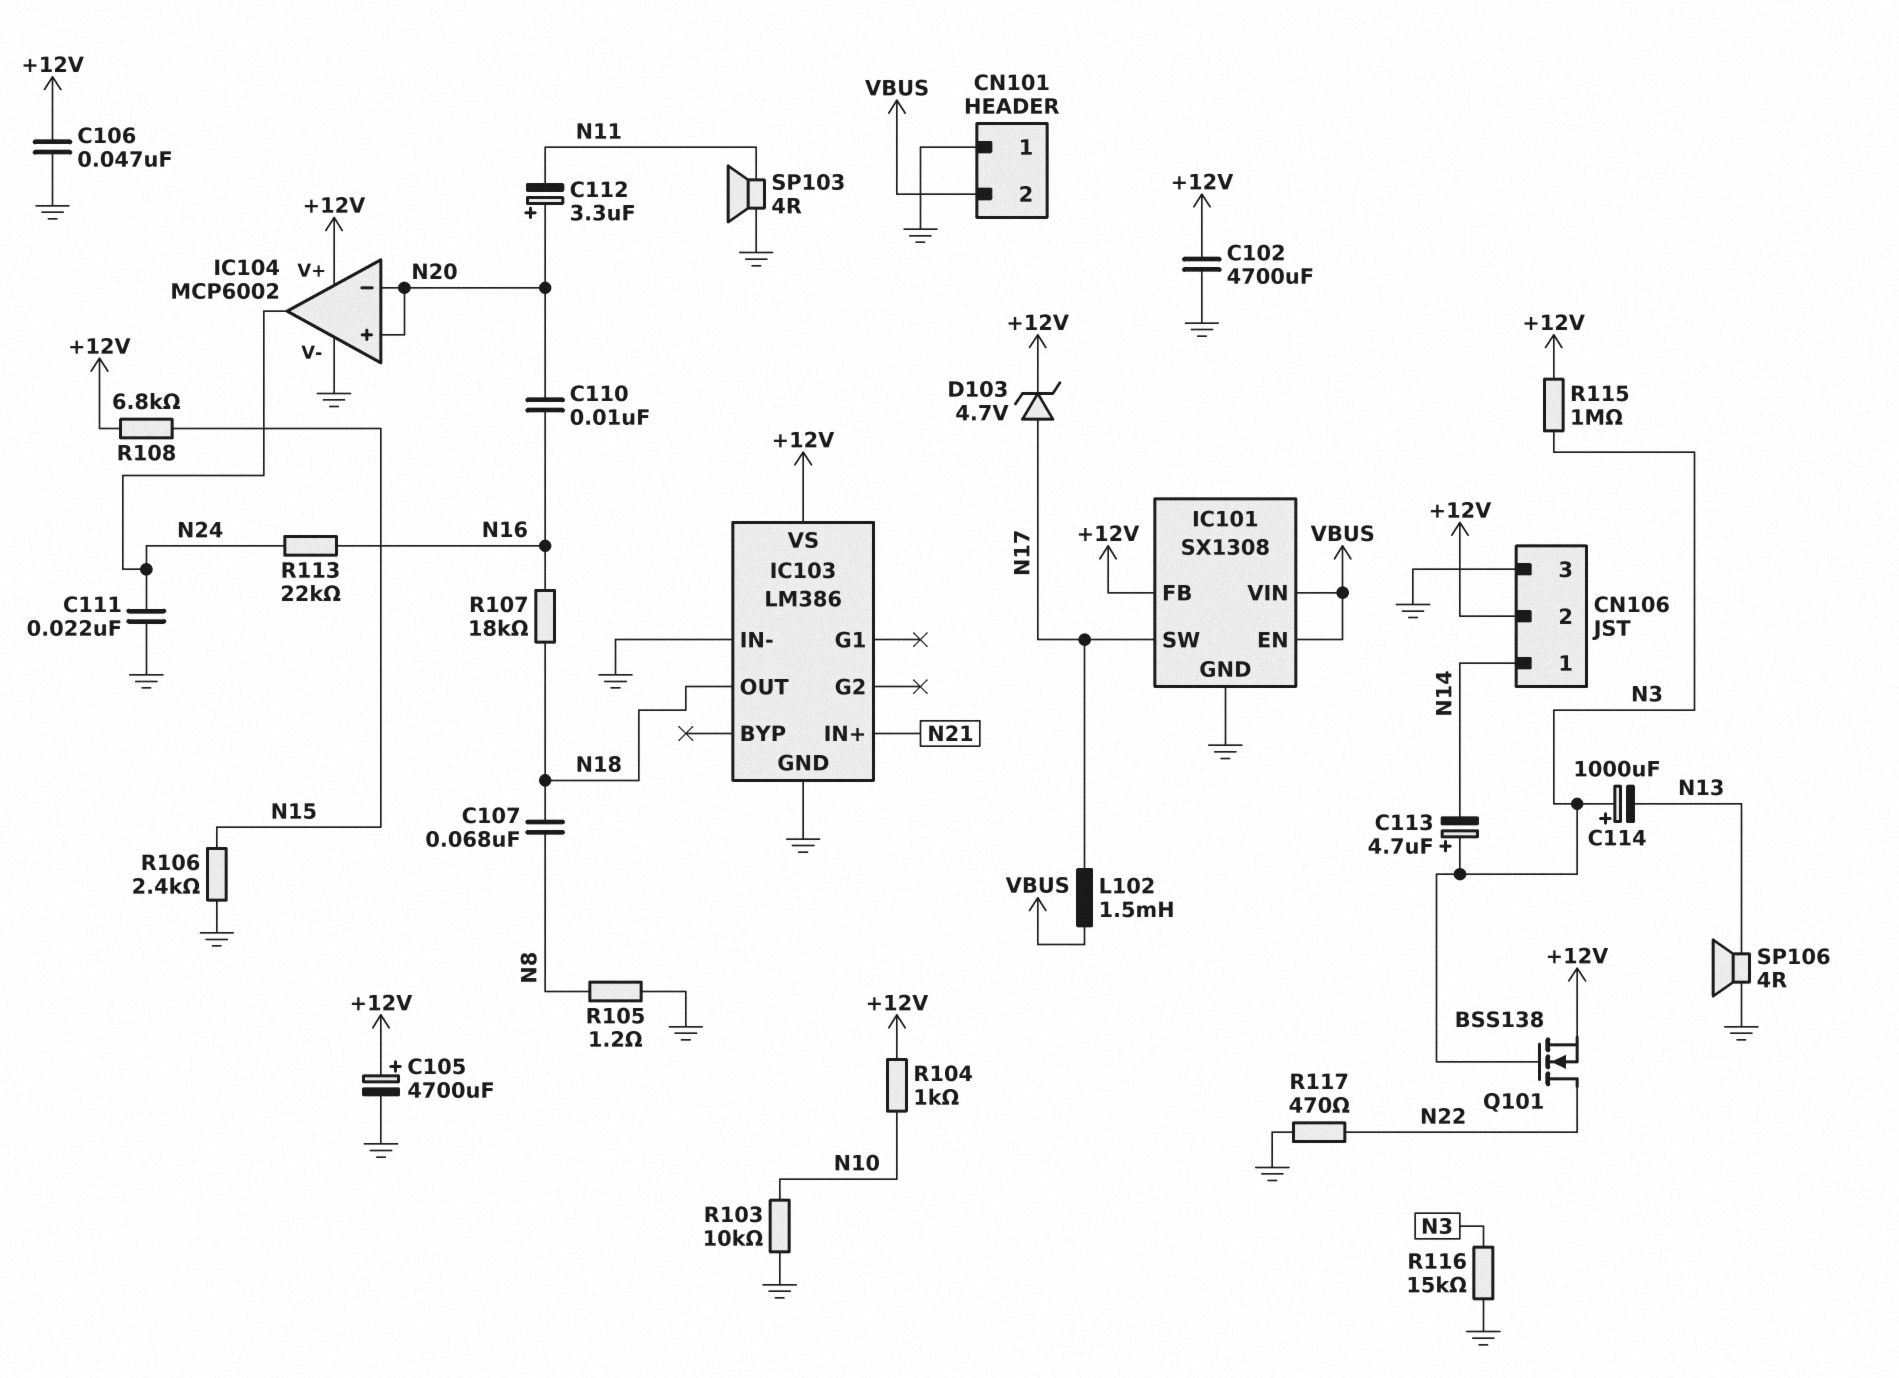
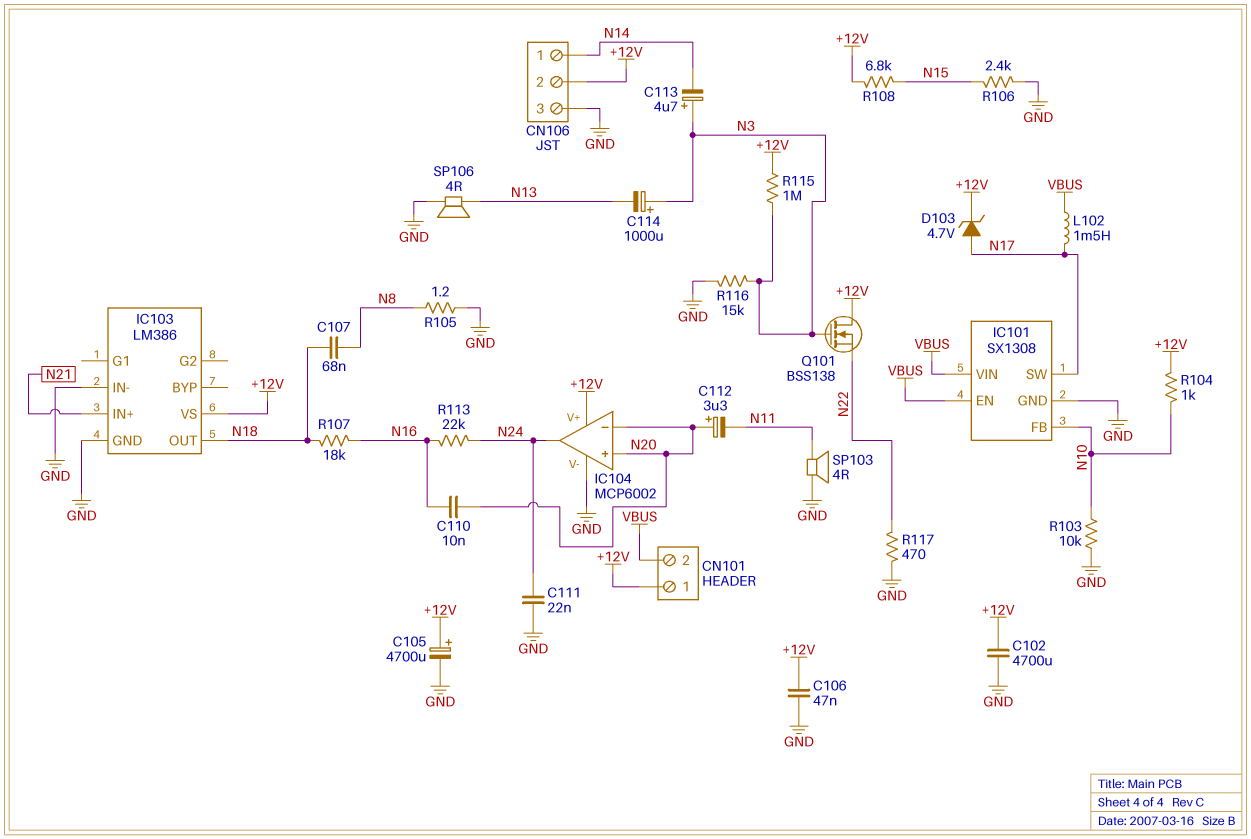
CN101 pin 1: GND -> +12V
IC101 pin FB: +12V -> N10
Q101: NMOS BSS138 (G N3, D N22, S +12V) -> NMOS BSS138 (G N3, D +12V, S N22)

